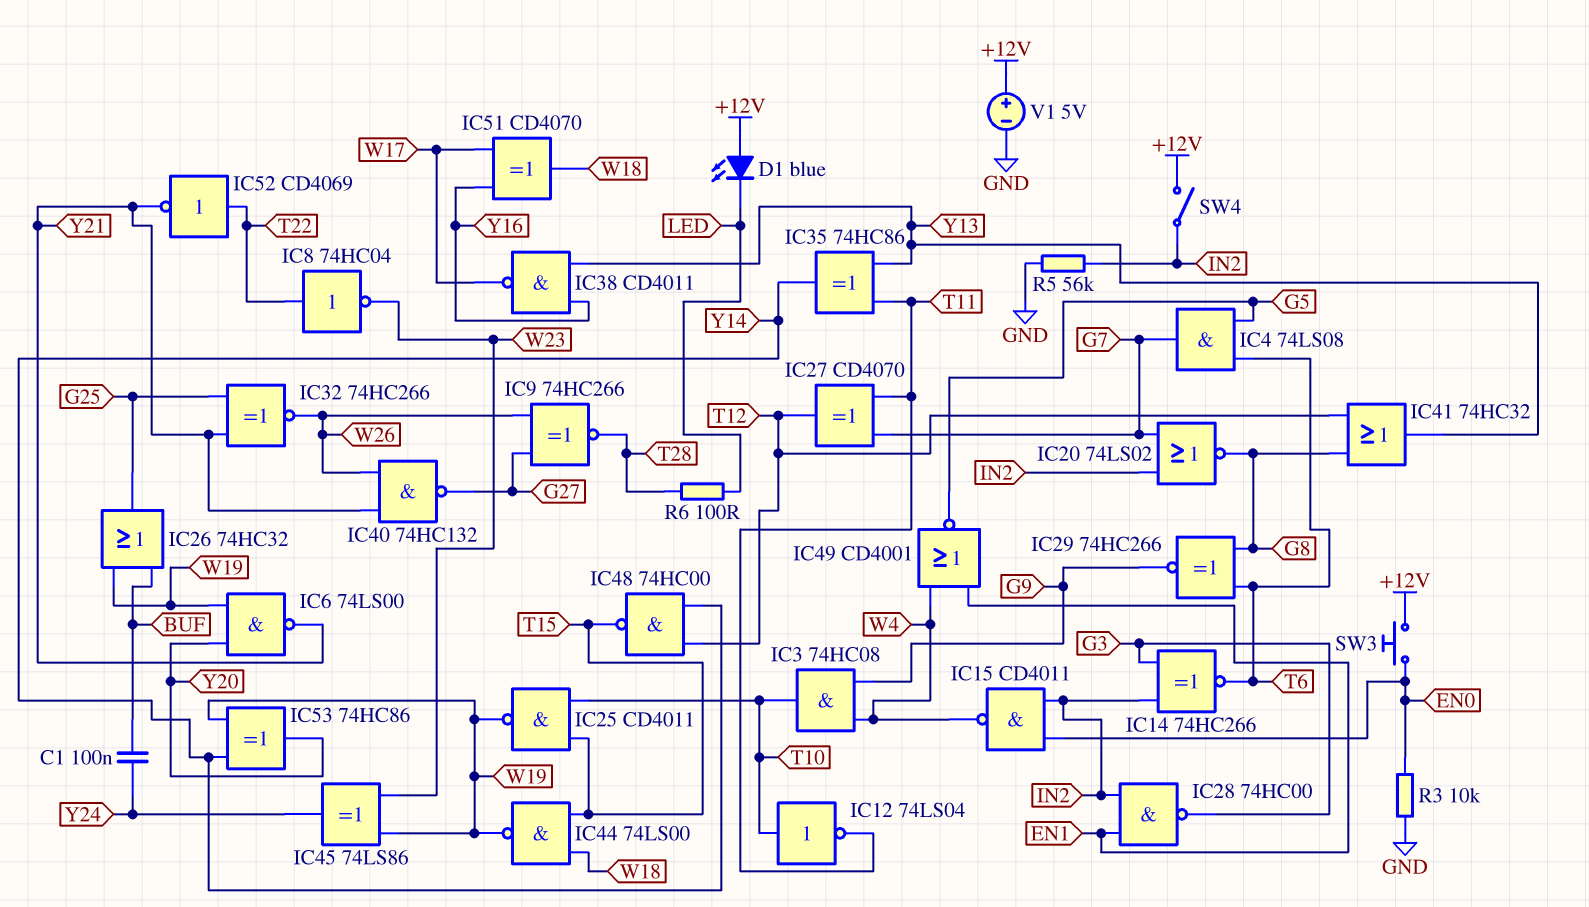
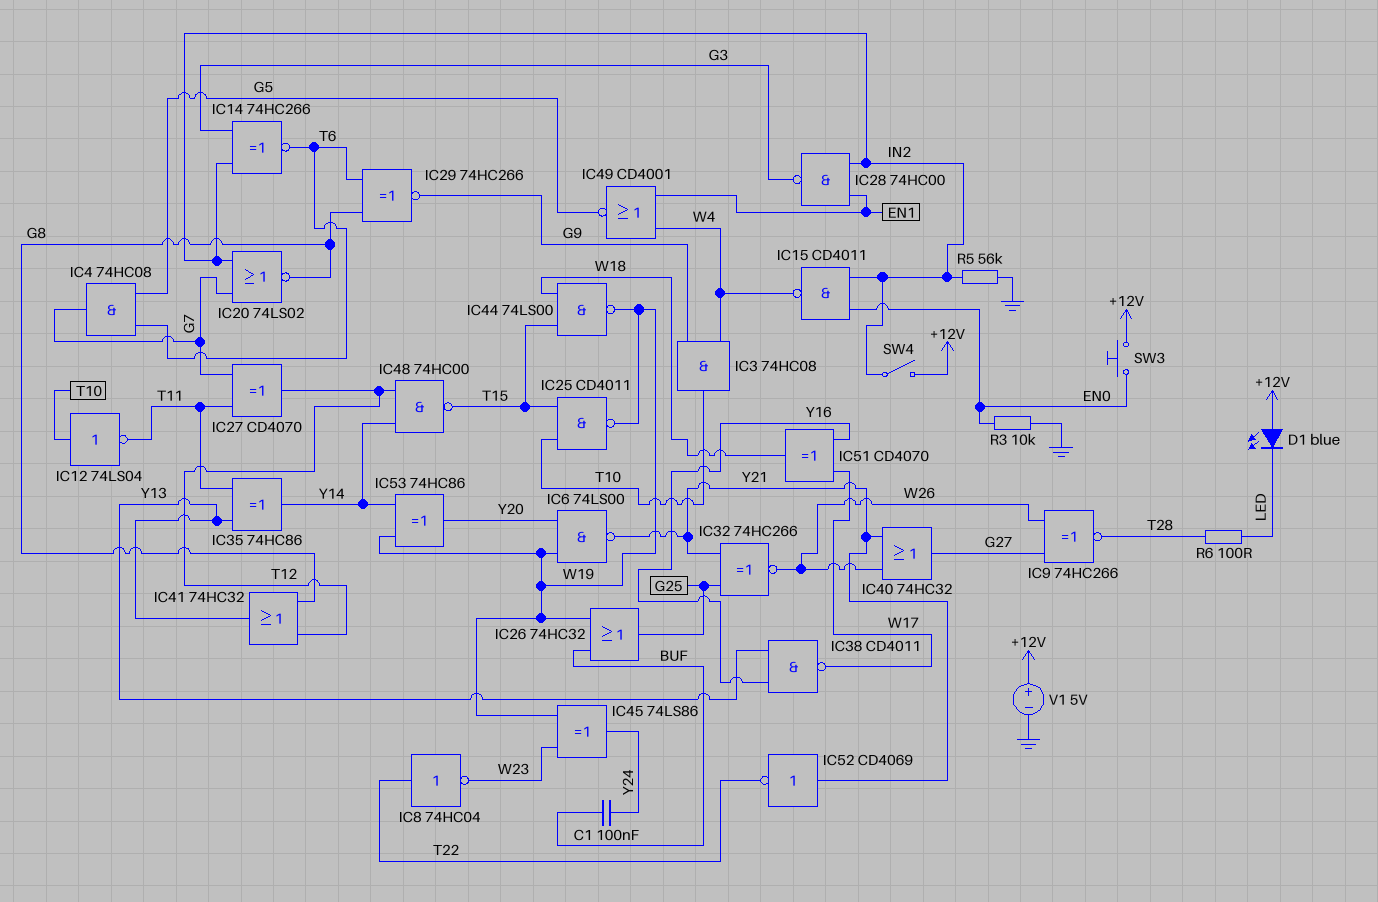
IC4: AND 74LS08 (in G5, in T6, out G7) -> AND 74HC08 (in G5, in T6, out G7)
IC40: NAND 74HC132 (in W26, in Y21, out G27) -> OR 74HC32 (in W26, in Y21, out G27)
IC52: NOT CD4069 (in T22, out Y21) -> NOT CD4069 (in Y21, out T22)

